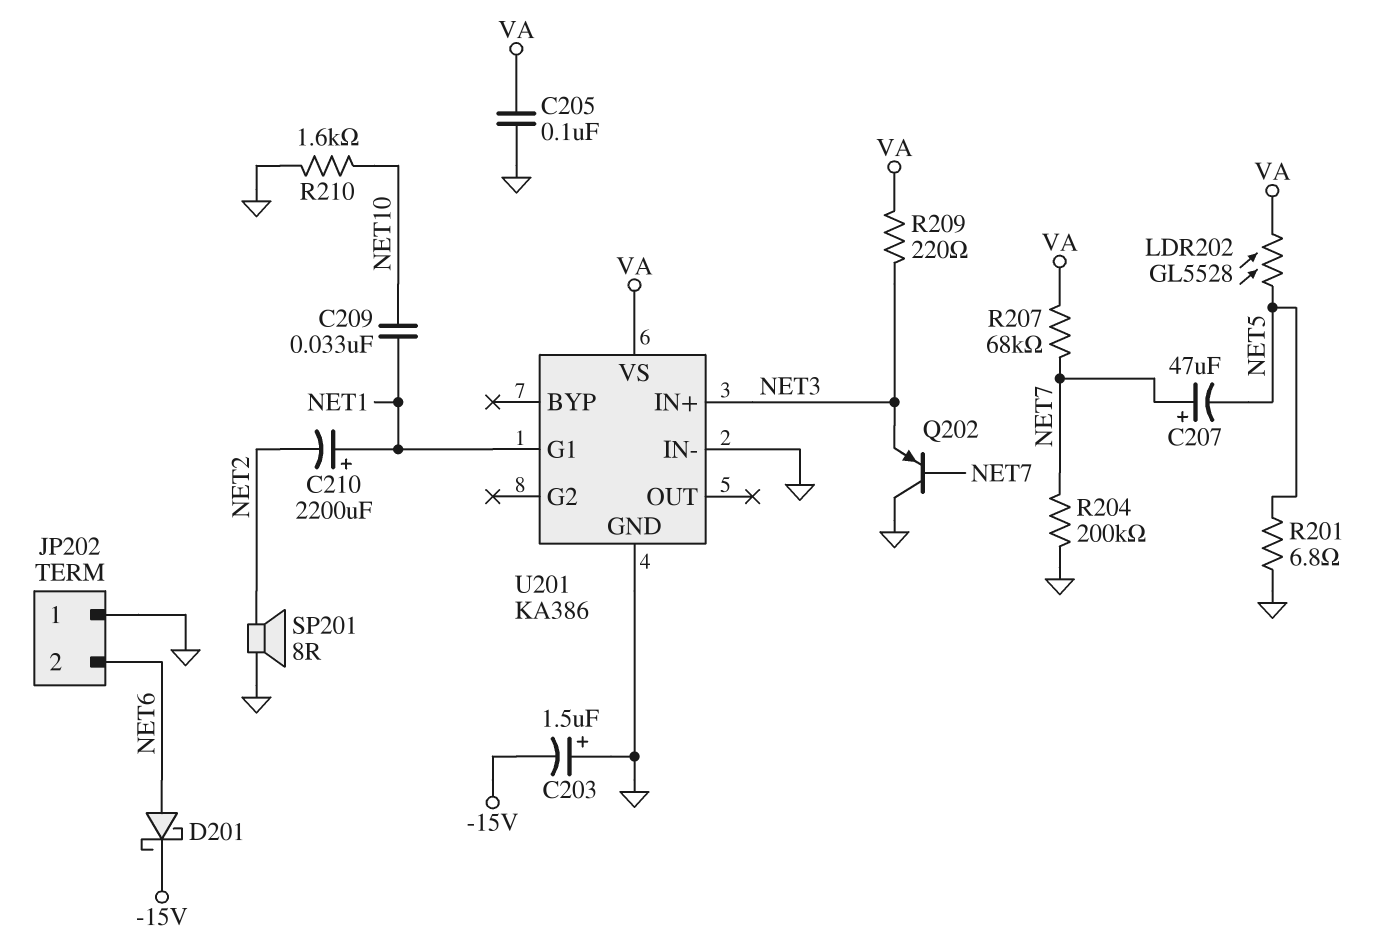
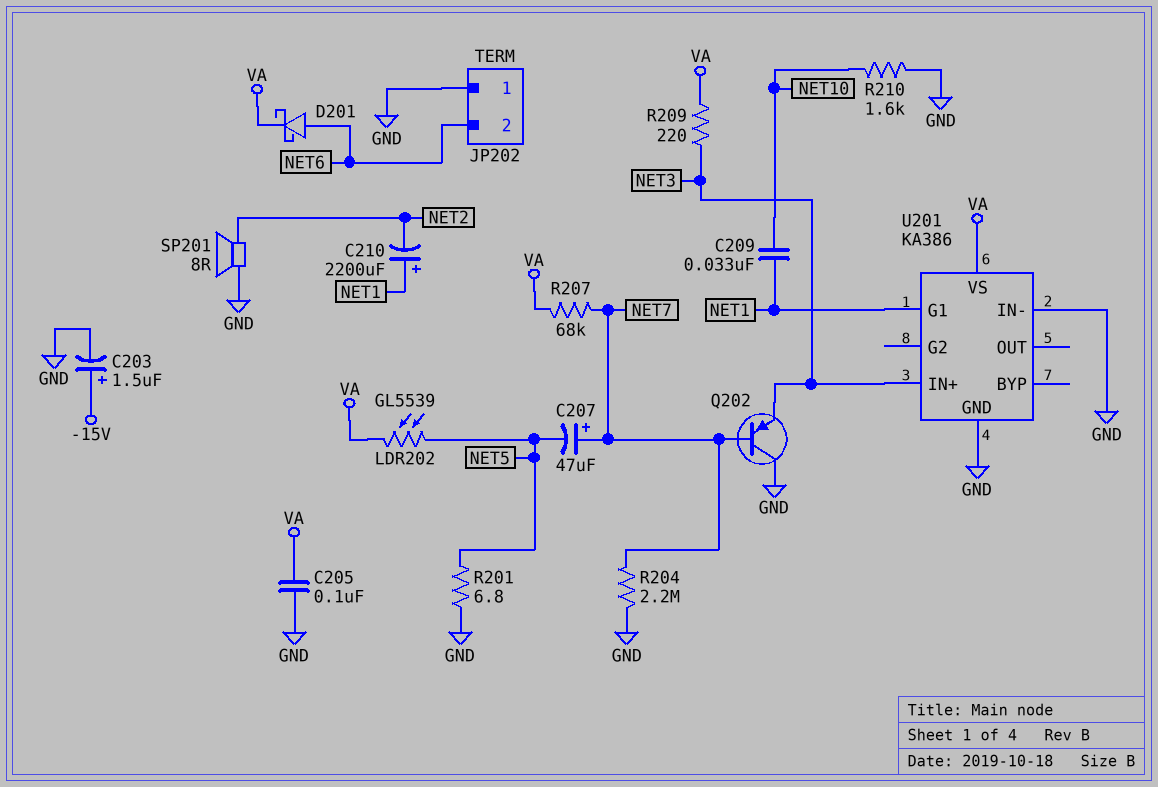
C203: 1.5uF (plus GND, minus -15V) -> 1.5uF (plus -15V, minus GND)
D201: schottky (A NET6, K -15V) -> schottky (A NET6, K VA)
LDR202: GL5528 (NET5, VA) -> GL5539 (NET5, VA)
R204: 200k (GND, NET7) -> 2.2M (GND, NET7)

